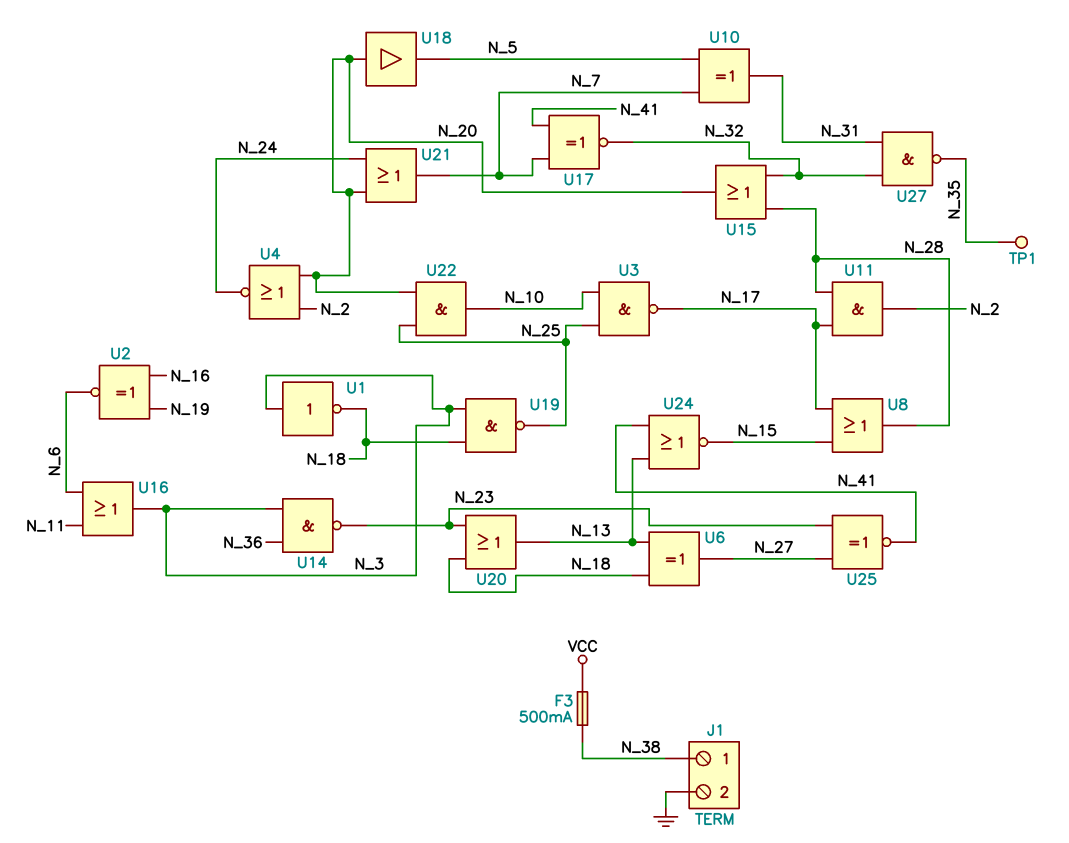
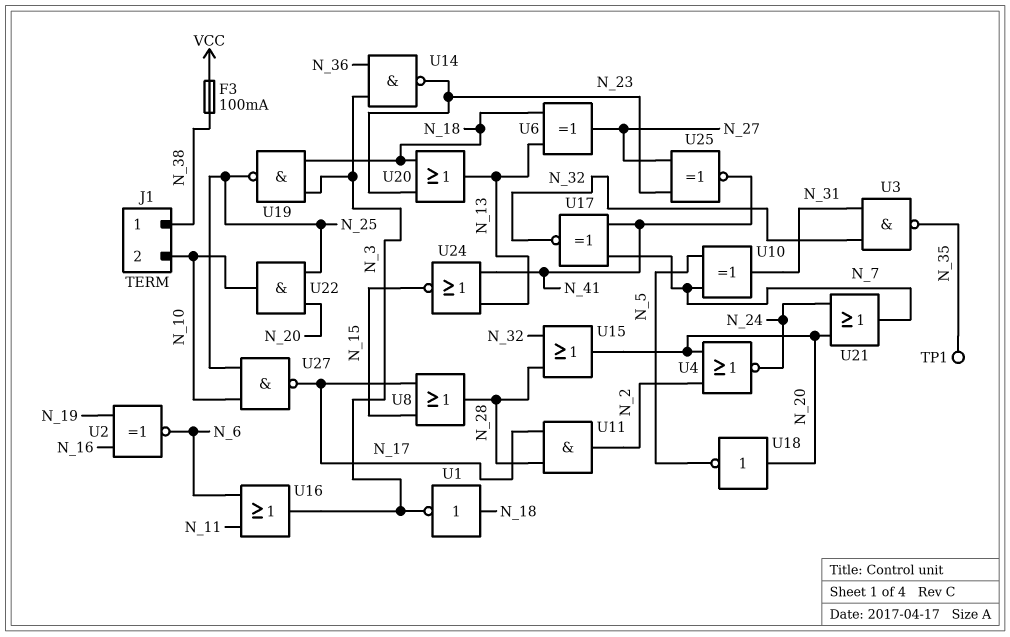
F3: 500mA (N_38, VCC) -> 100mA (N_38, VCC)
J1 pin 2: GND -> N_10
U1: NOT (in N_3, out N_18) -> NOT (in N_18, out N_3)
U3: NAND (in N_10, in N_25, out N_17) -> NAND (in N_31, in N_32, out N_35)
U18: buffer (in N_20, out N_5) -> NOT (in N_20, out N_5)
U27: NAND (in N_31, in N_32, out N_35) -> NAND (in N_10, in N_25, out N_17)

